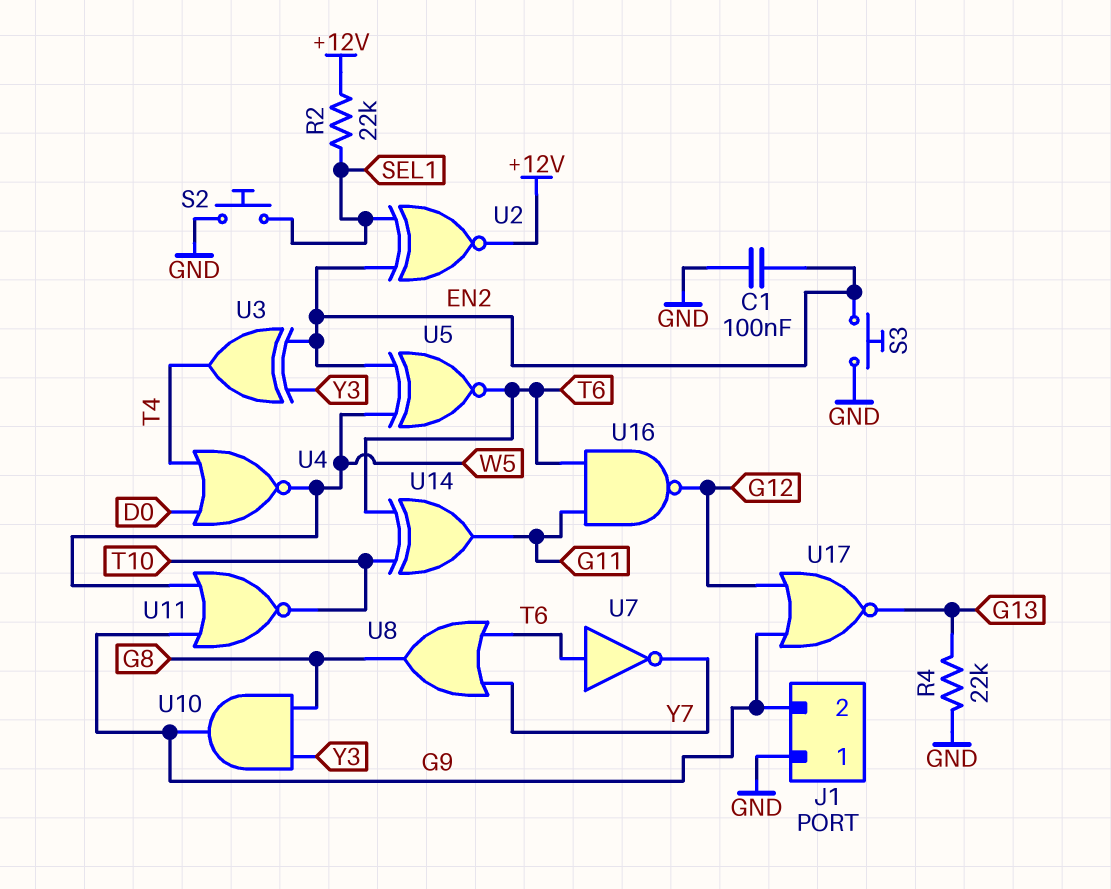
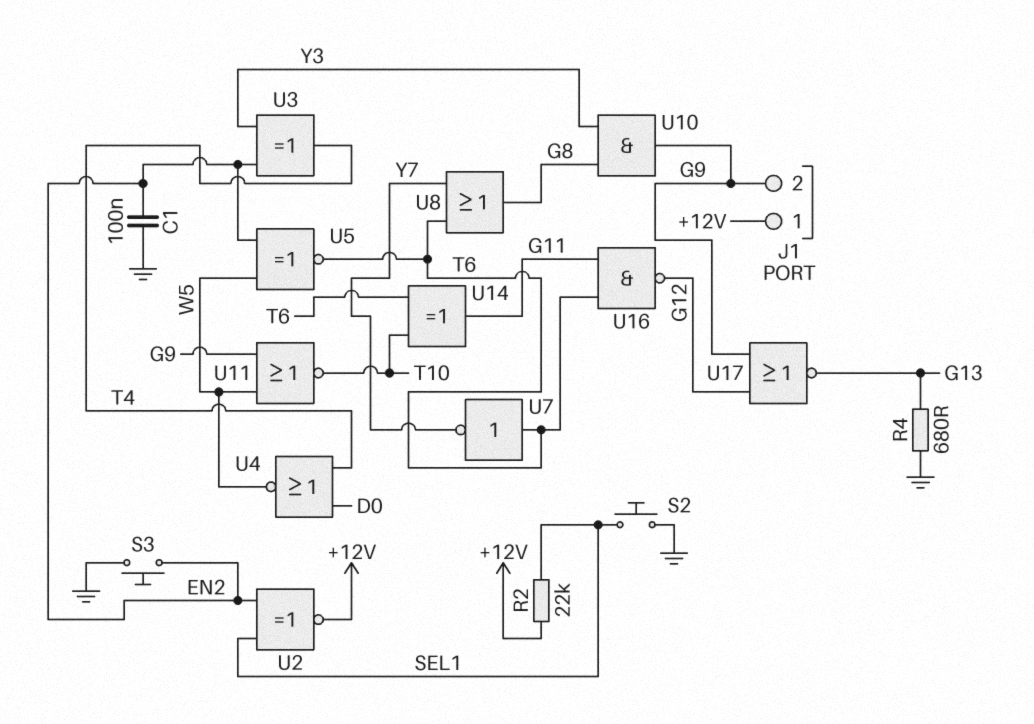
J1 pin 1: GND -> +12V
R4: 22k (G13, GND) -> 680 (G13, GND)

